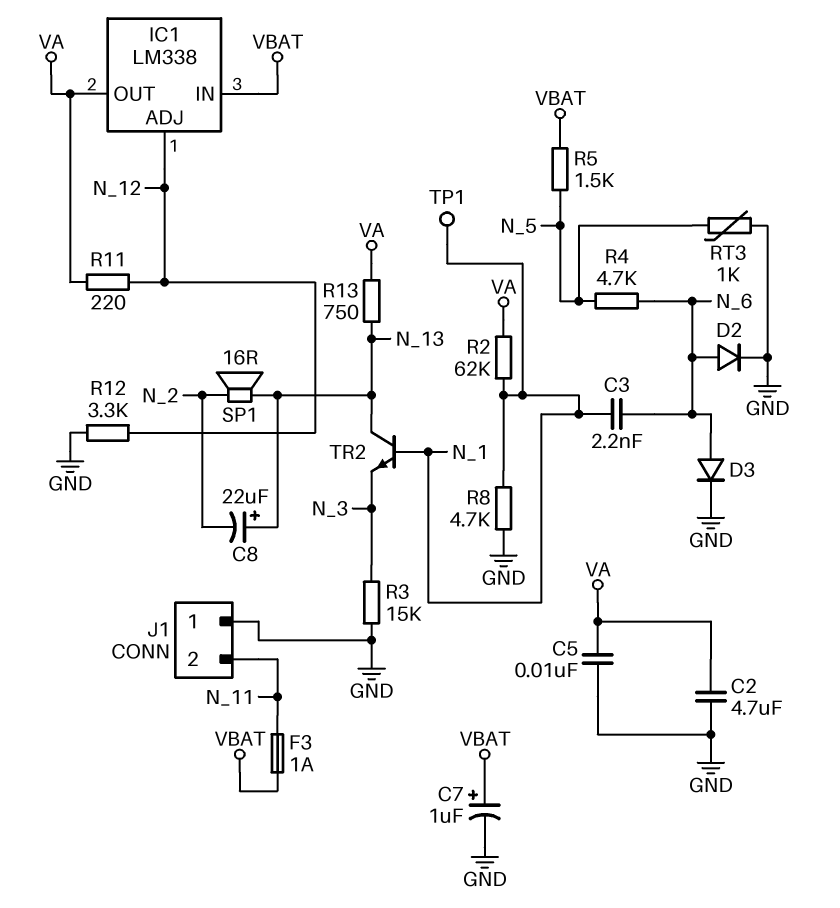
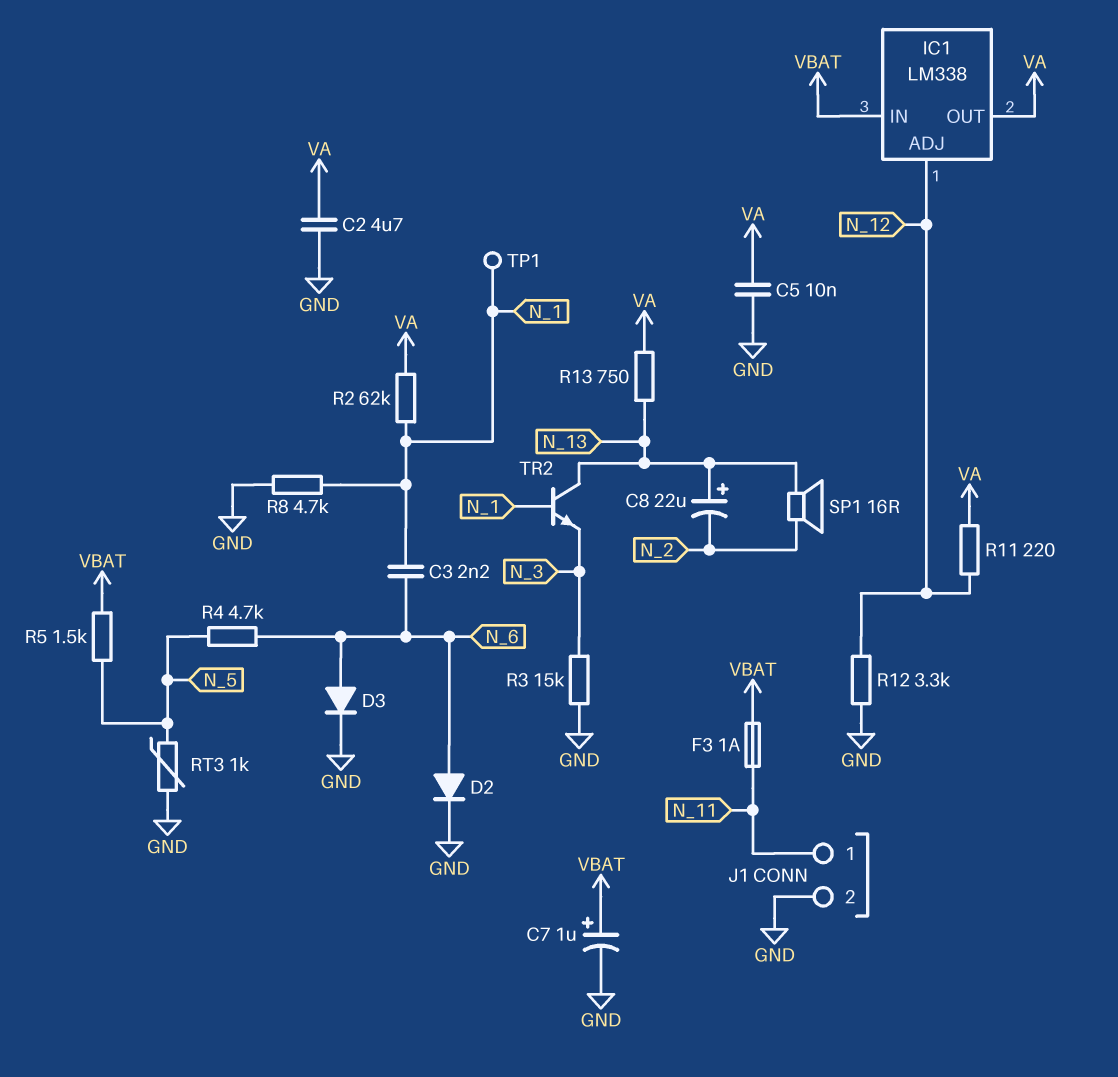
J1 pin 1: GND -> N_11
J1 pin 2: N_11 -> GND

